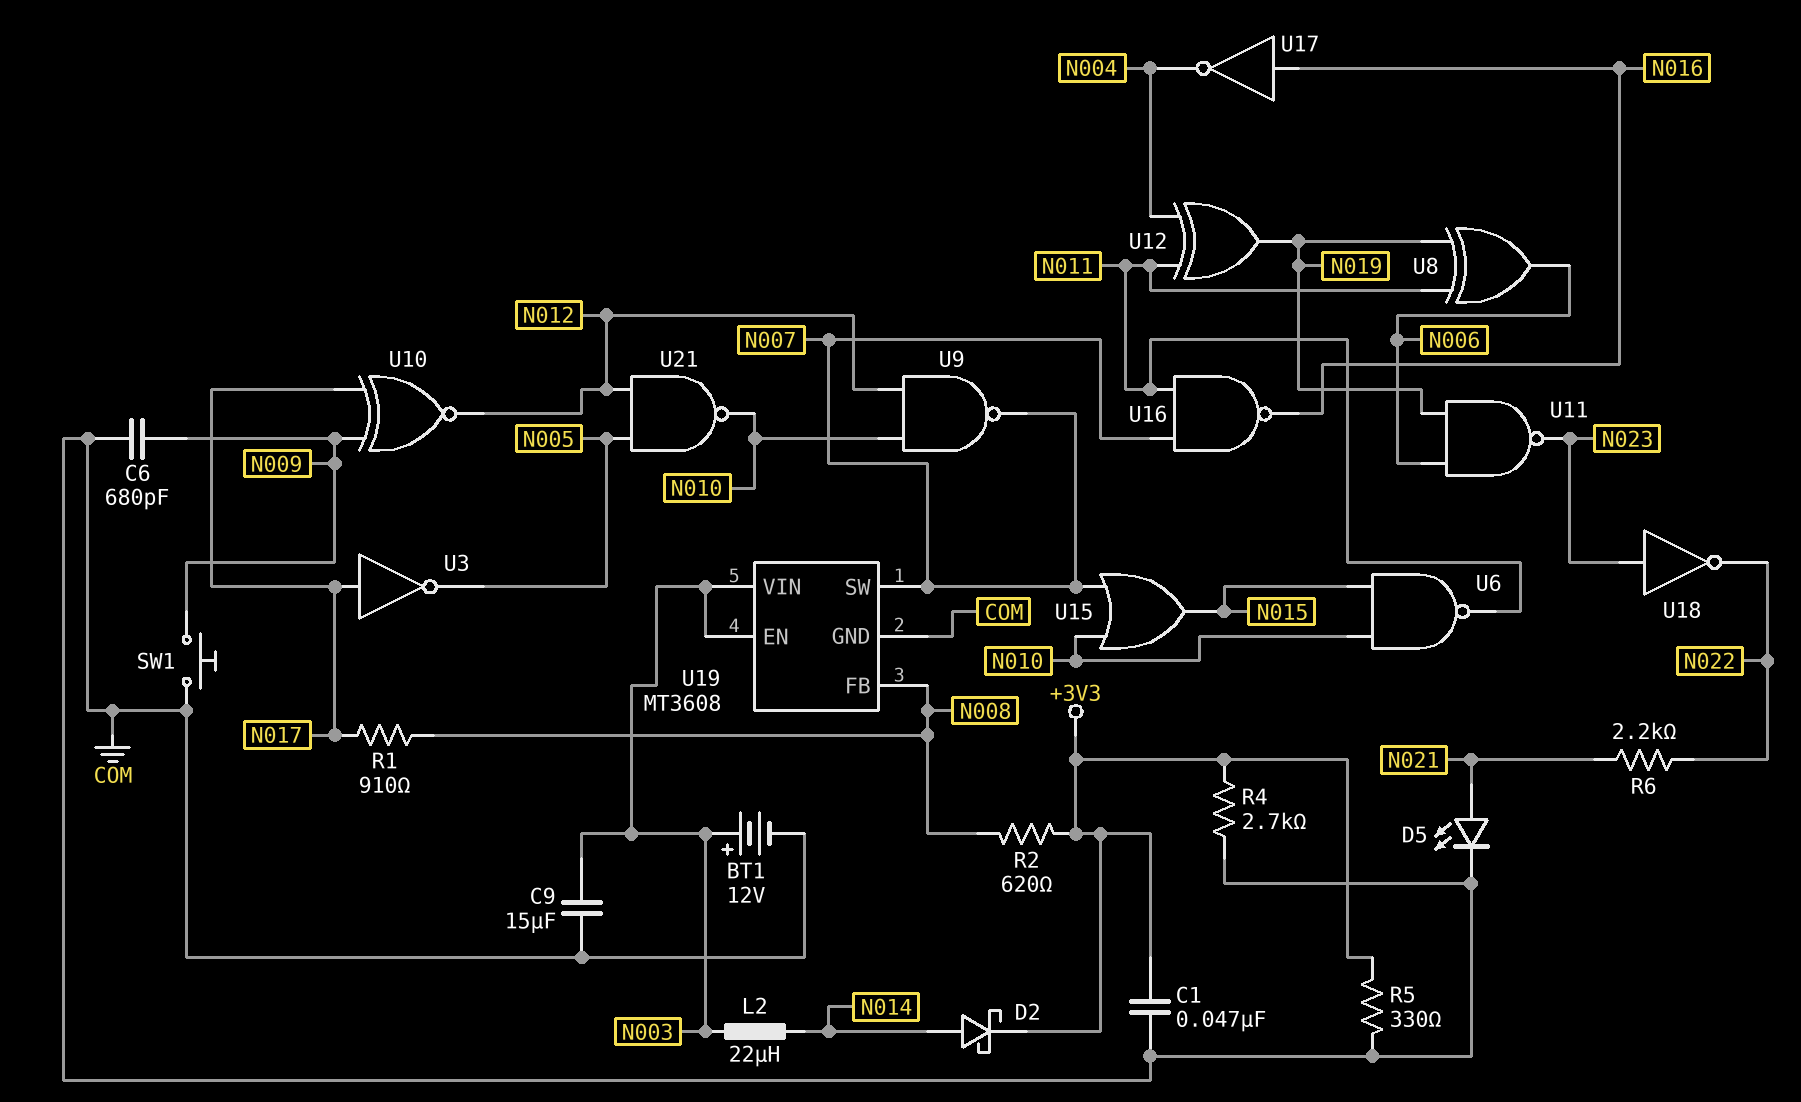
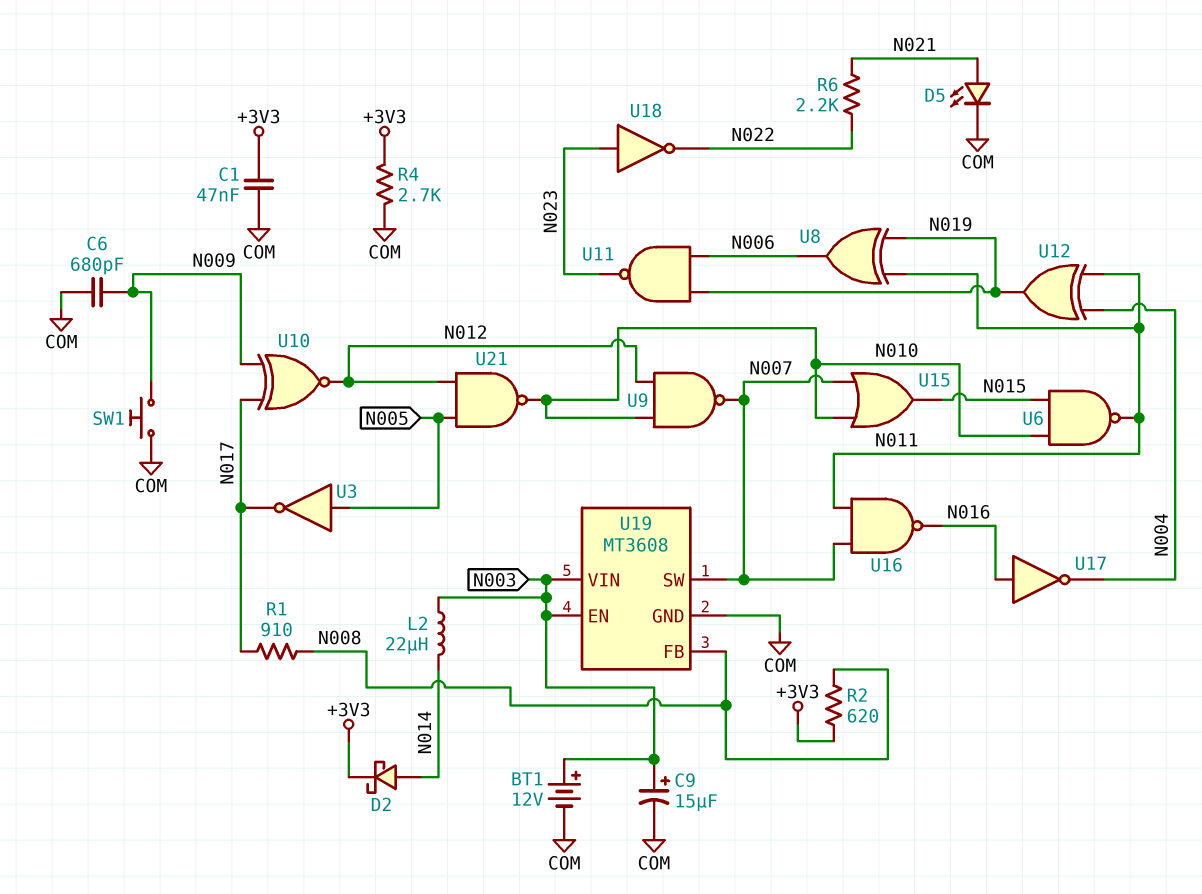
C9: 15uF (COM, N003) -> 15uF (plus N003, minus COM)
R5: 330 (+3V3, COM) -> none
U3: NOT (in N017, out N005) -> NOT (in N005, out N017)

